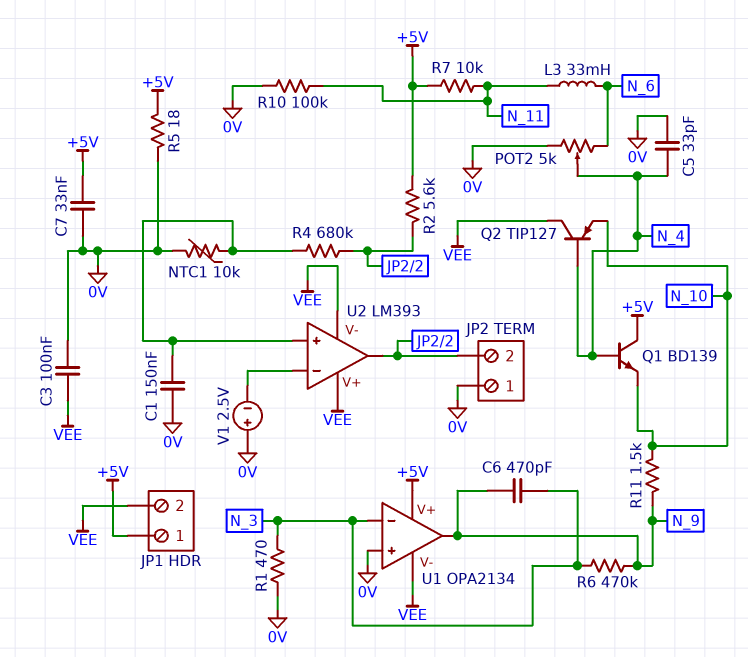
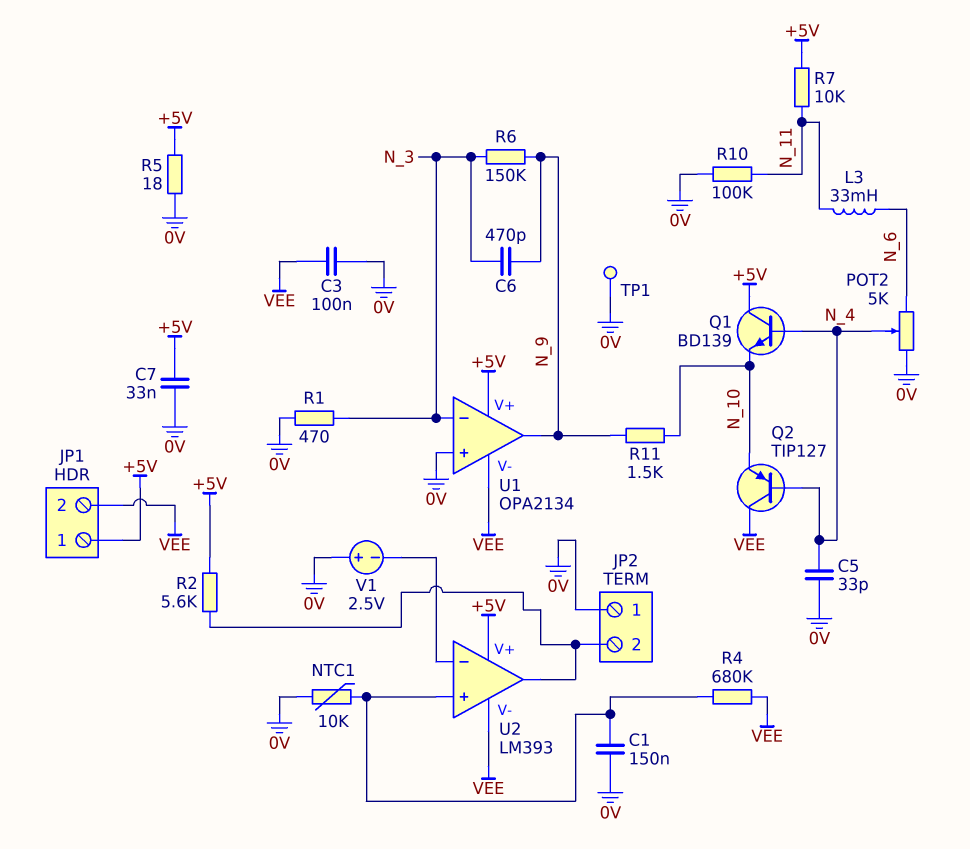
R4: 680k (JP2/2, U2/in+) -> 680k (U2/in+, VEE)
R6: 470k (N_3, N_9) -> 150k (N_3, N_9)
TP1: none -> test point (0V)
U2 pin V+: VEE -> +5V

